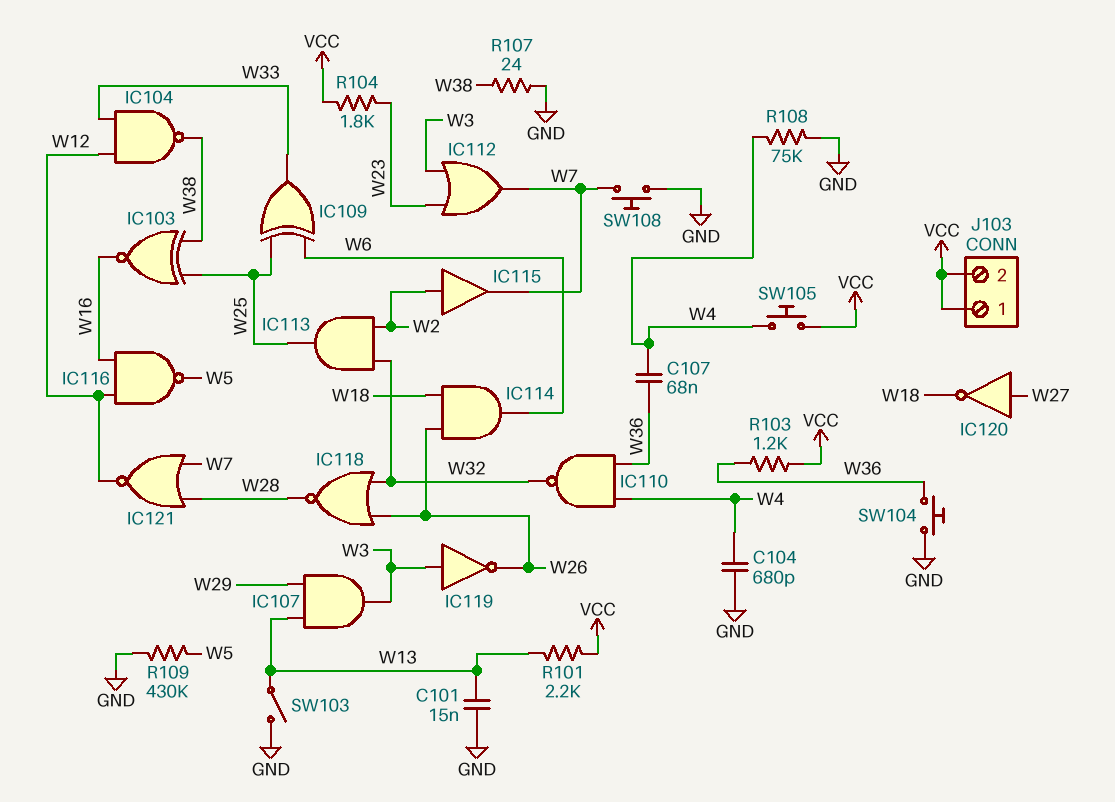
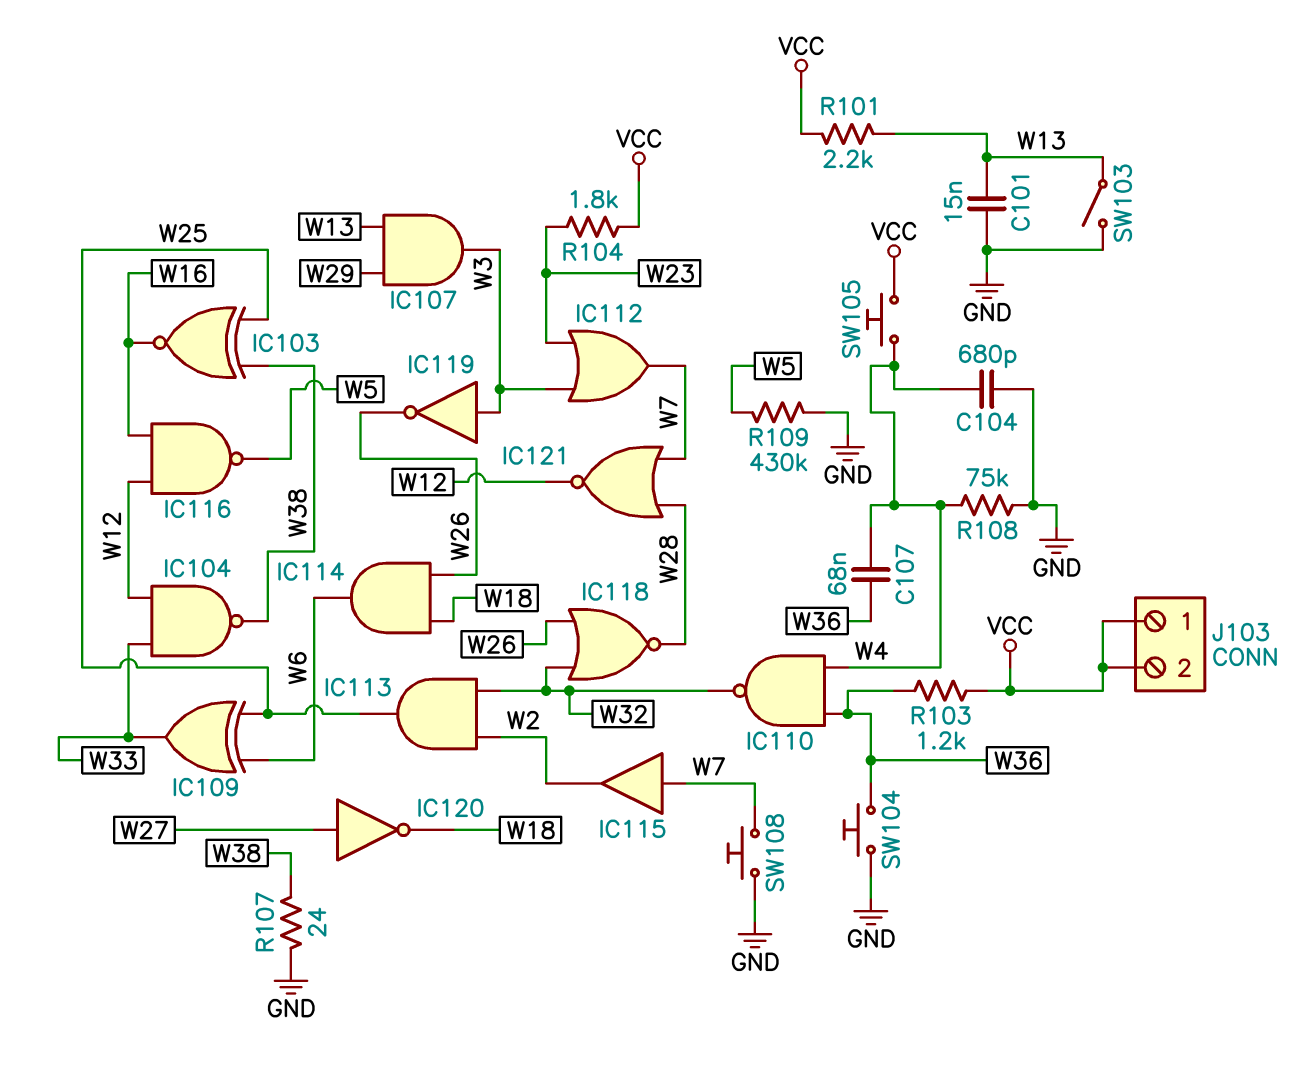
IC115: buffer (in W2, out W7) -> buffer (in W7, out W2)

